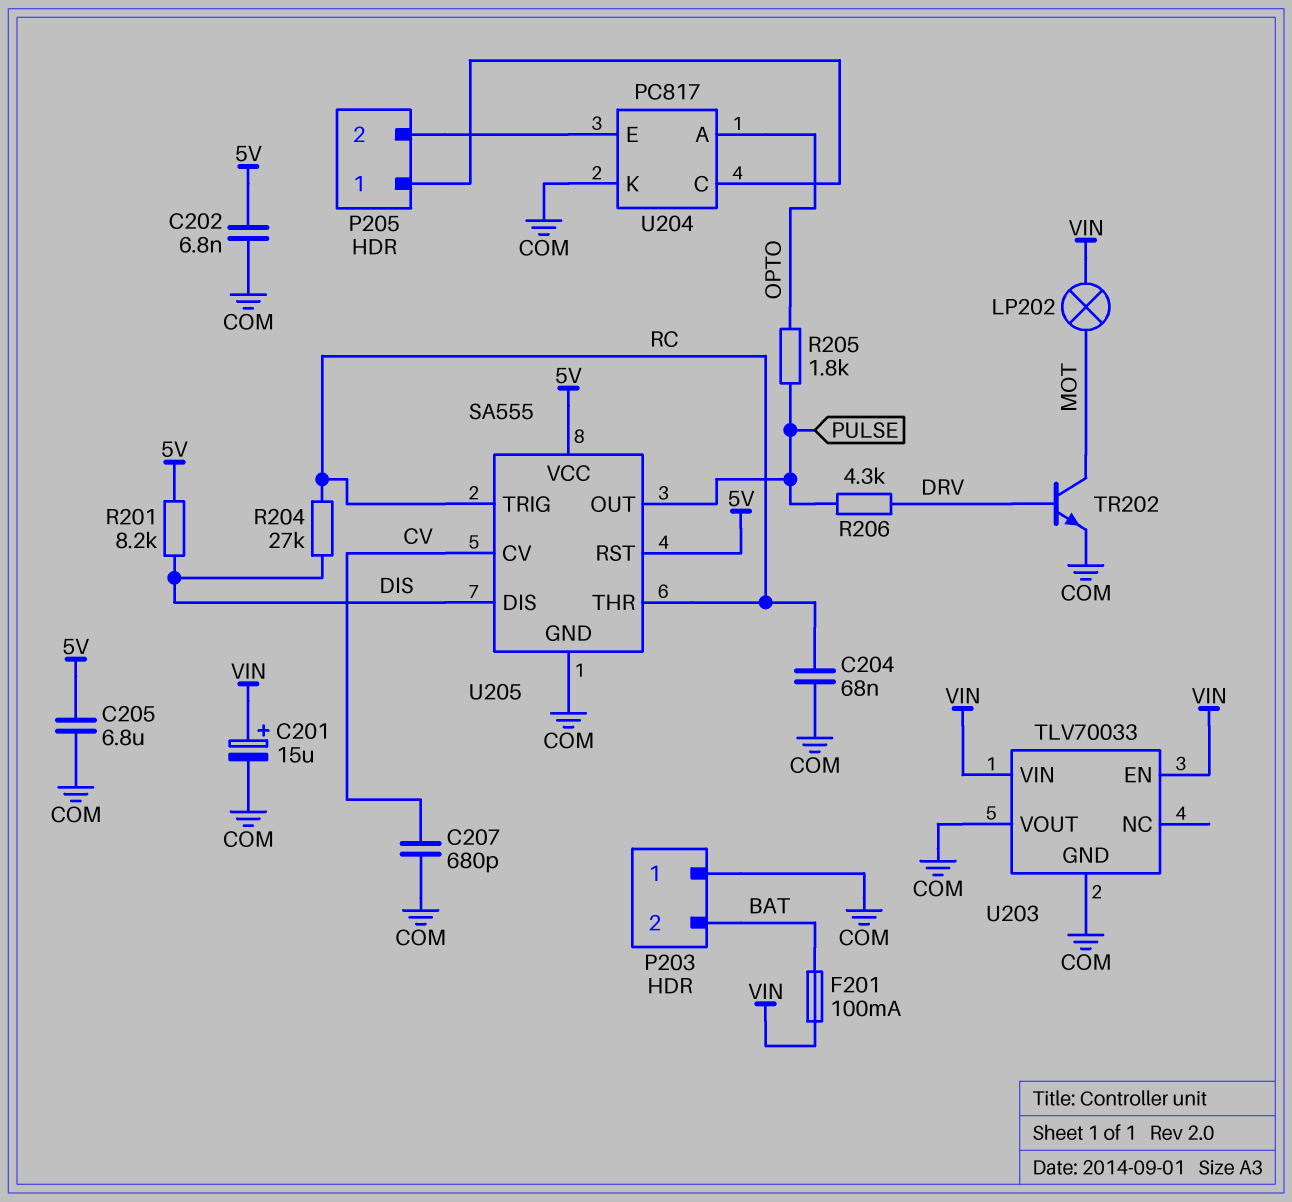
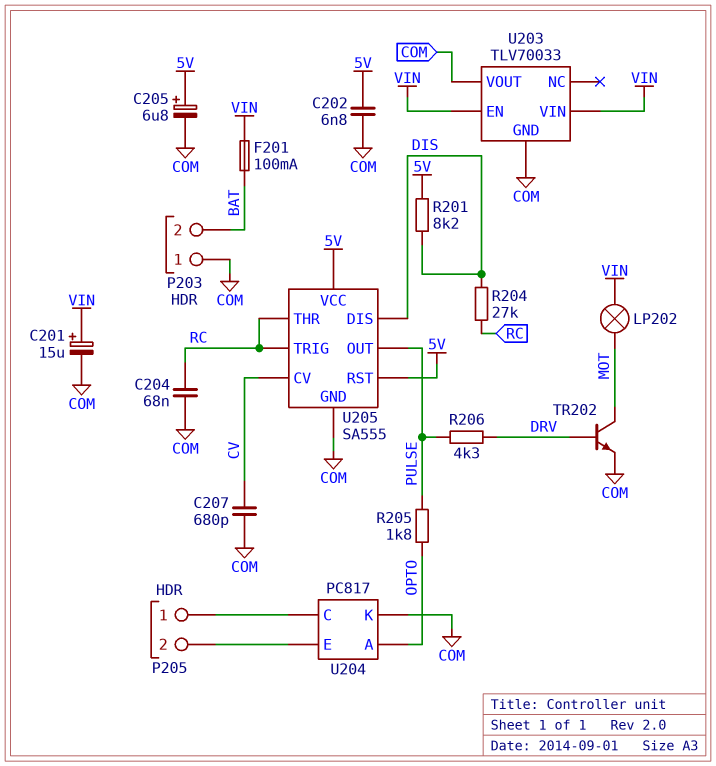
C205: 6.8uF (5V, COM) -> 6.8uF (plus 5V, minus COM)

